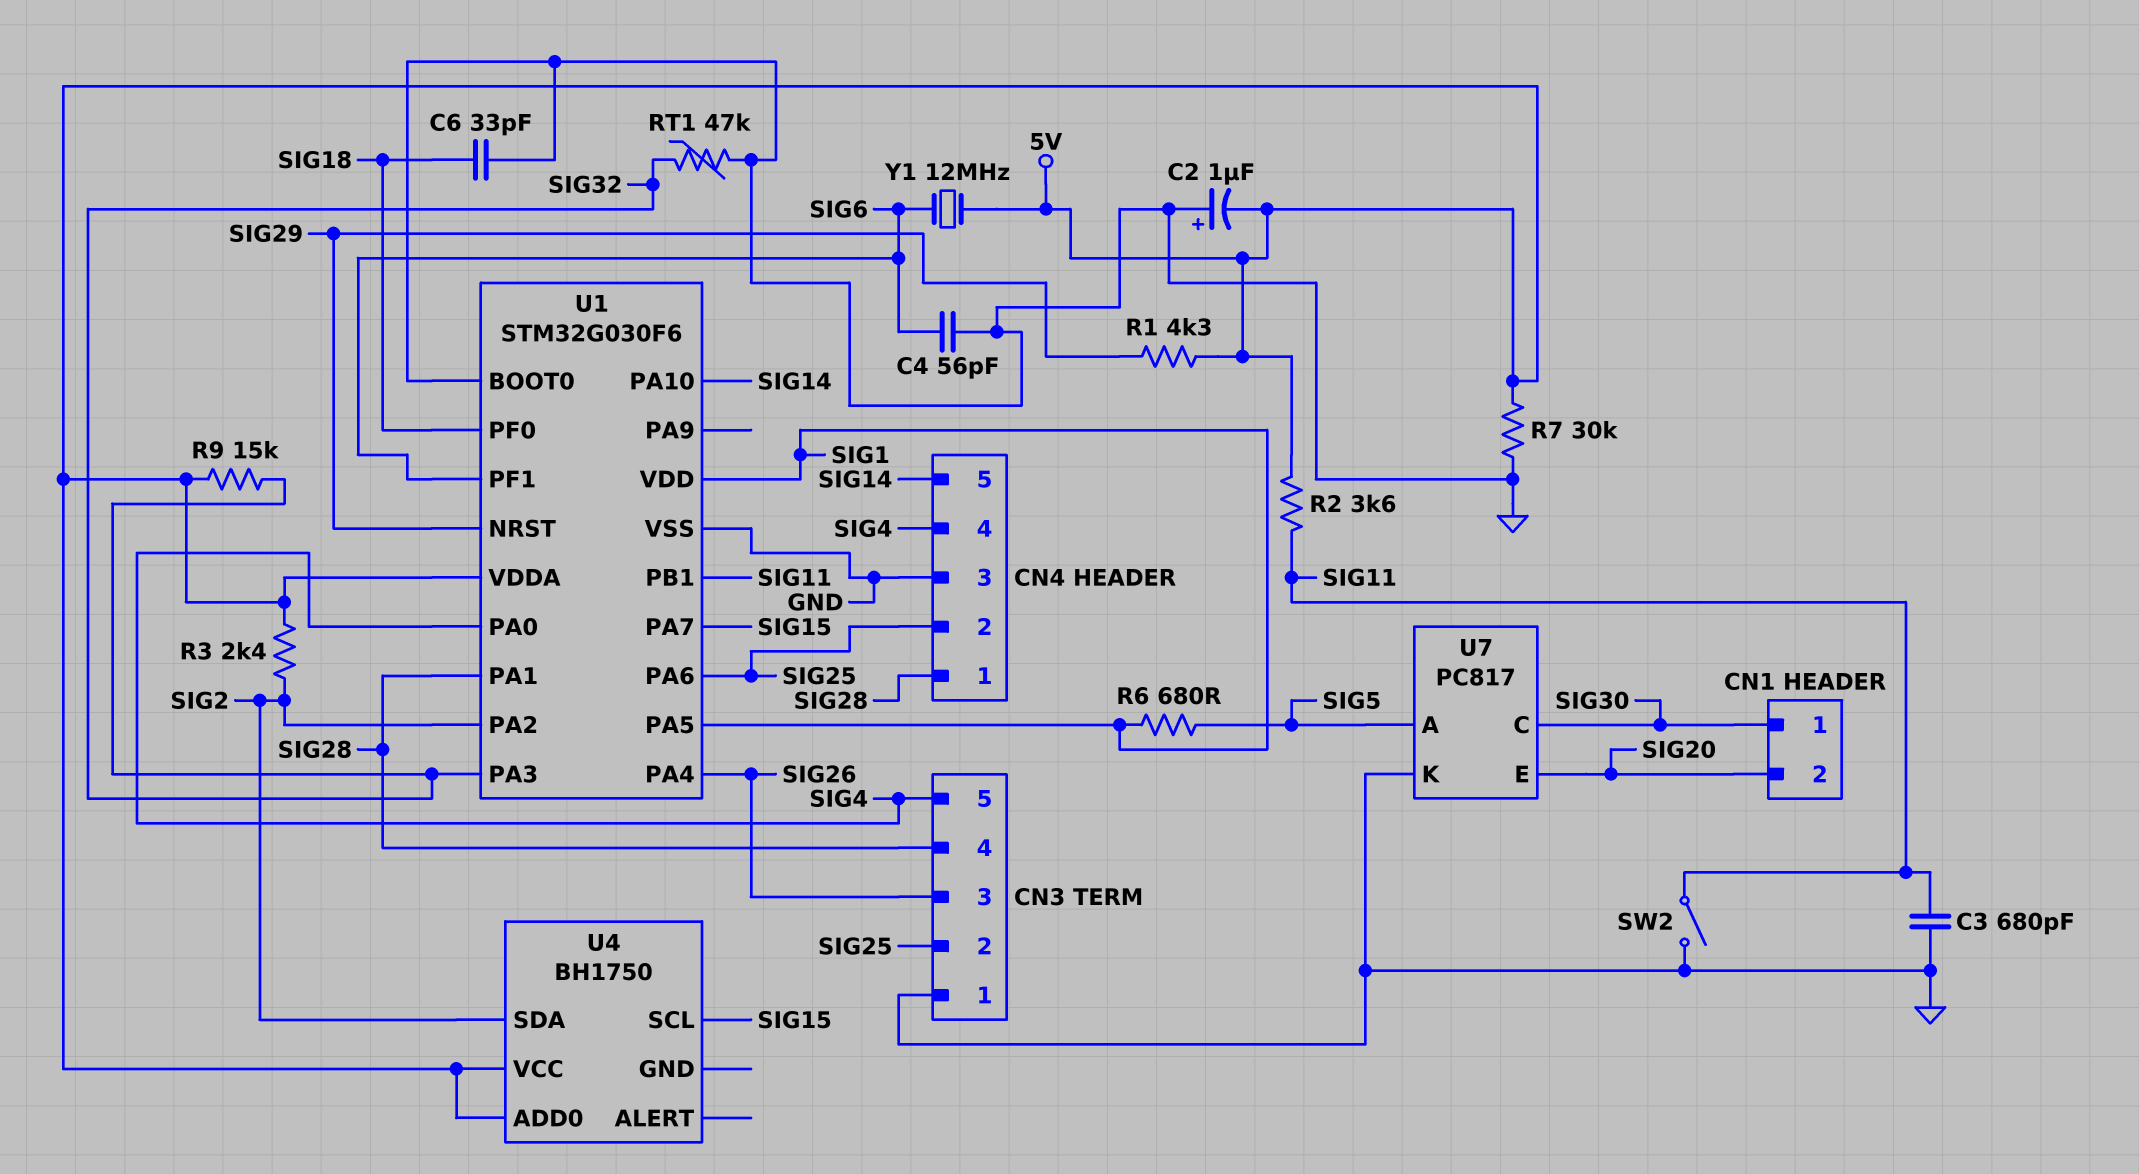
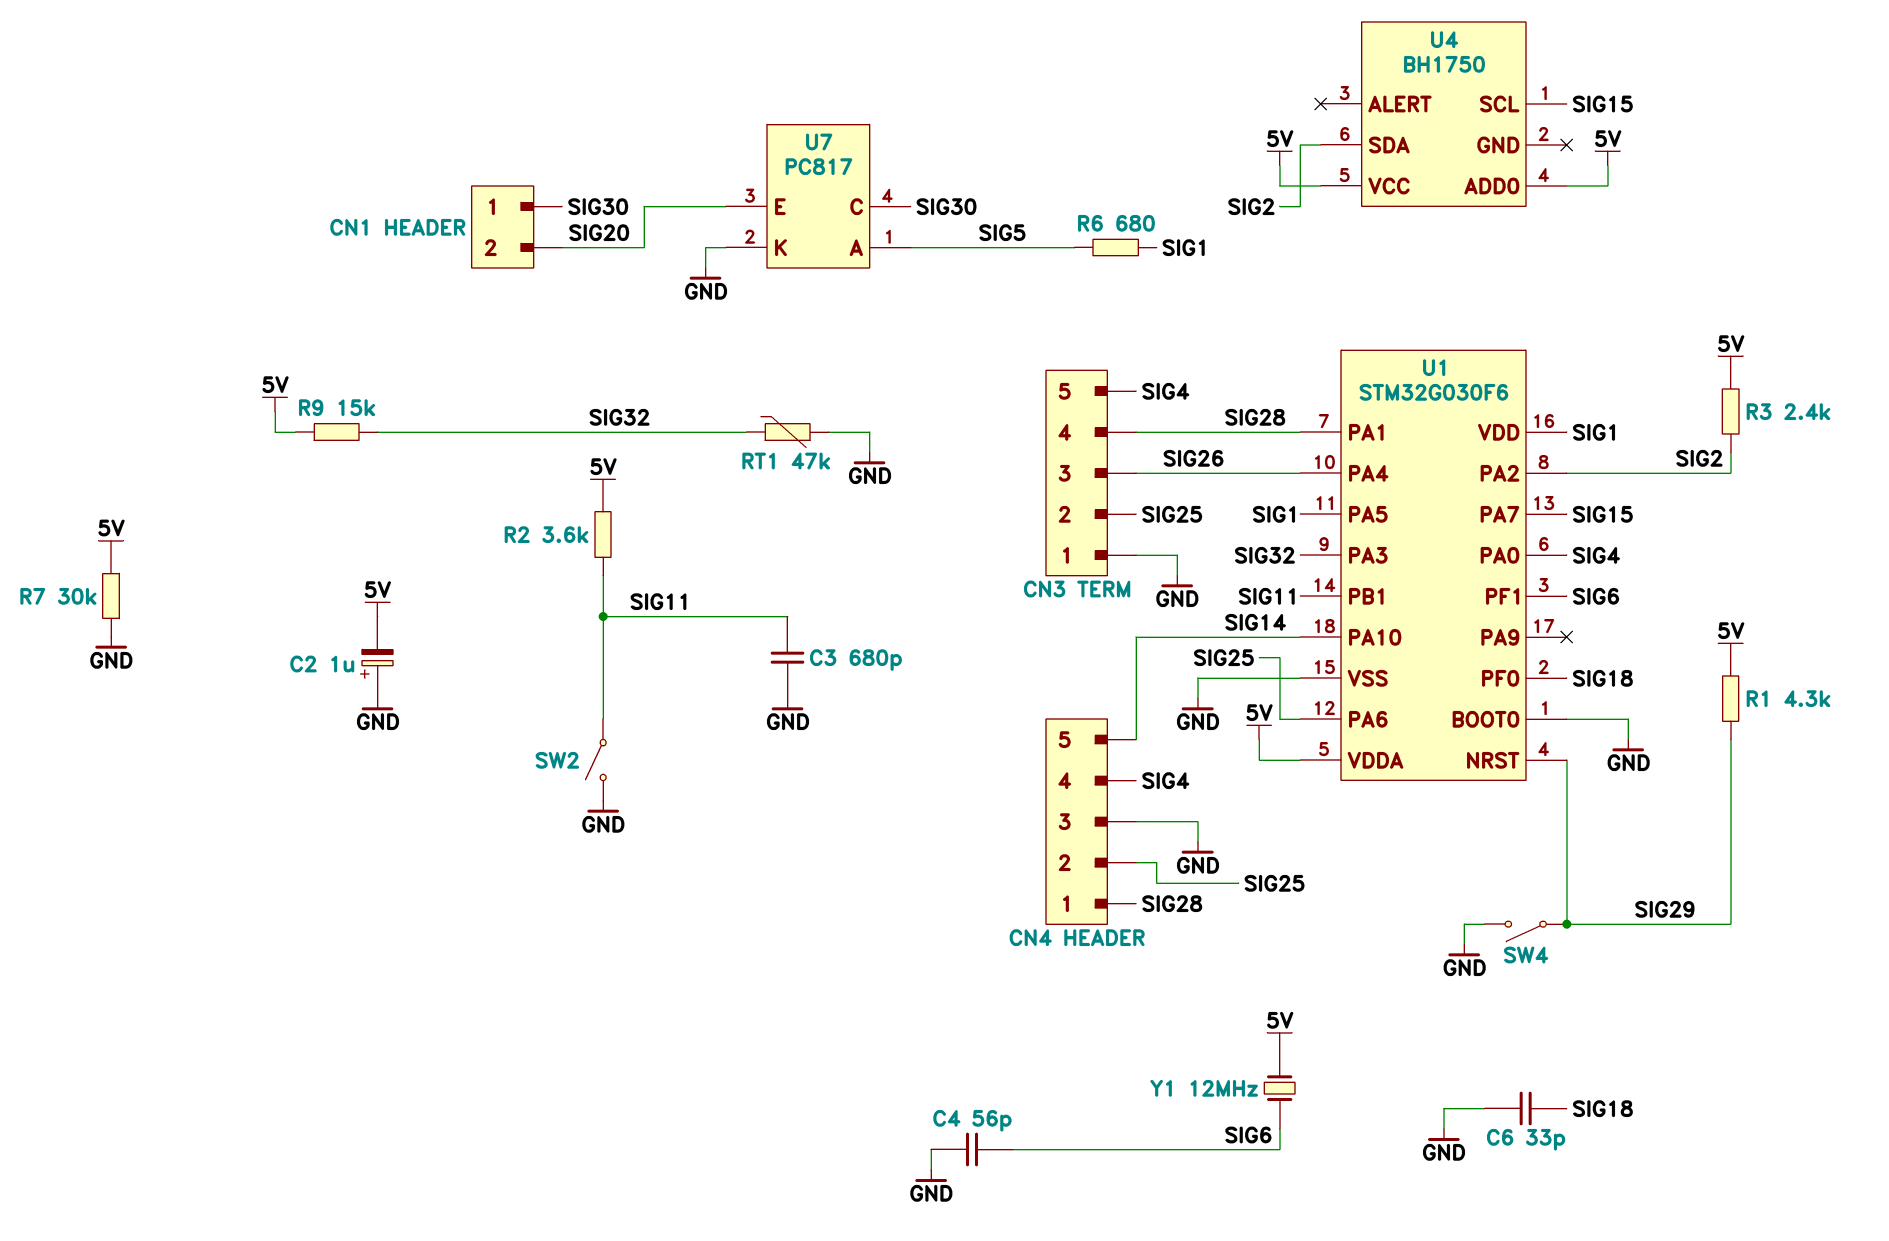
SW4: none -> switch (GND, SIG29)

